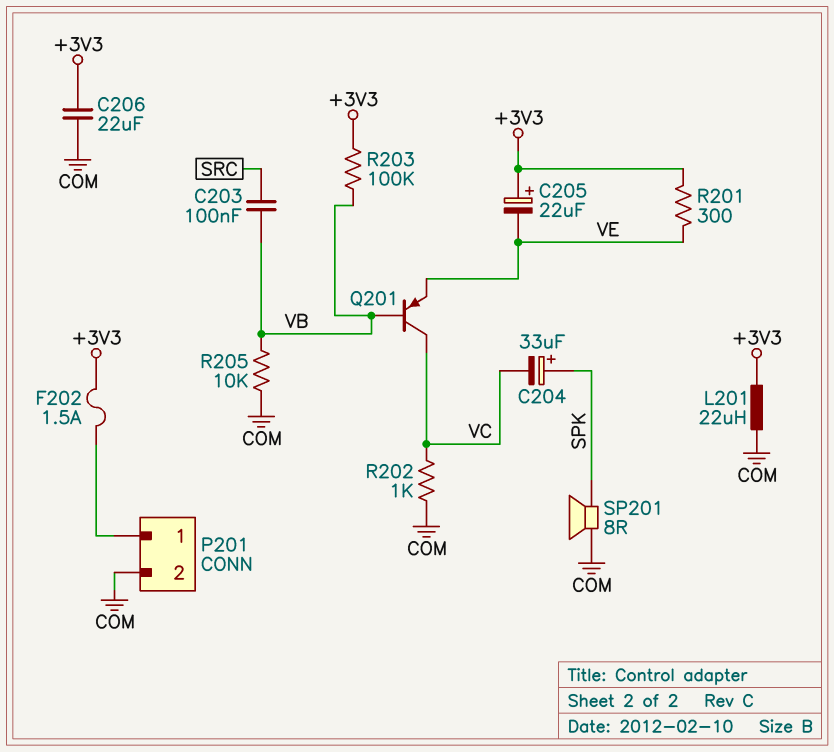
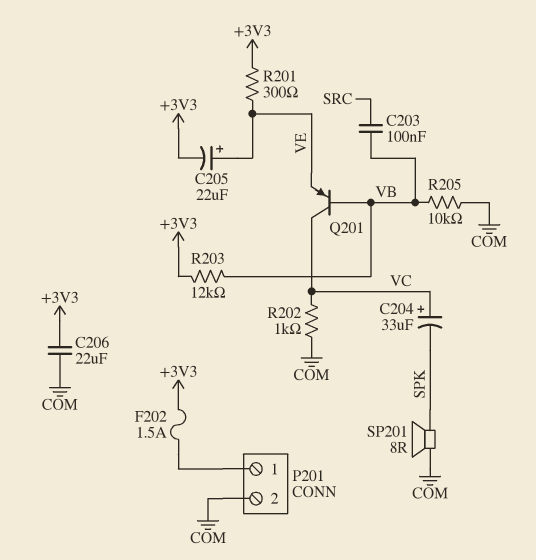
C204: 33uF (plus SPK, minus VC) -> 33uF (plus VC, minus SPK)
C205: 22uF (plus +3V3, minus VE) -> 22uF (plus VE, minus +3V3)
L201: 22uH (+3V3, COM) -> none
R203: 100k (+3V3, VB) -> 12k (+3V3, VB)

